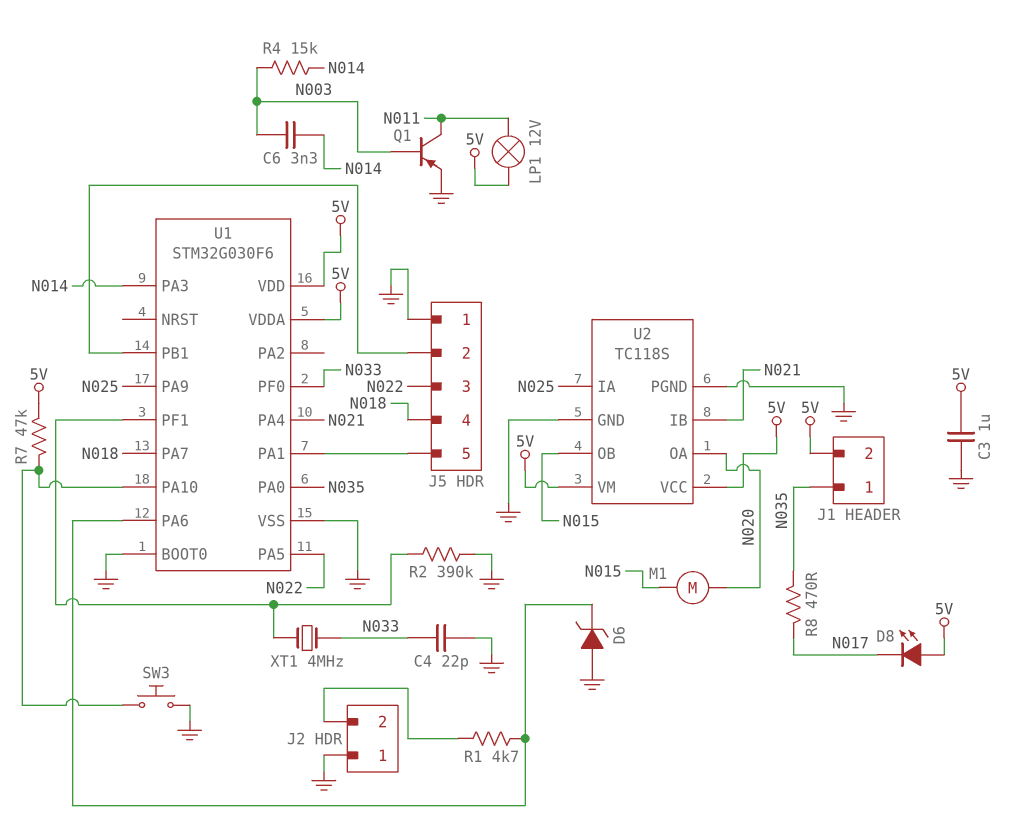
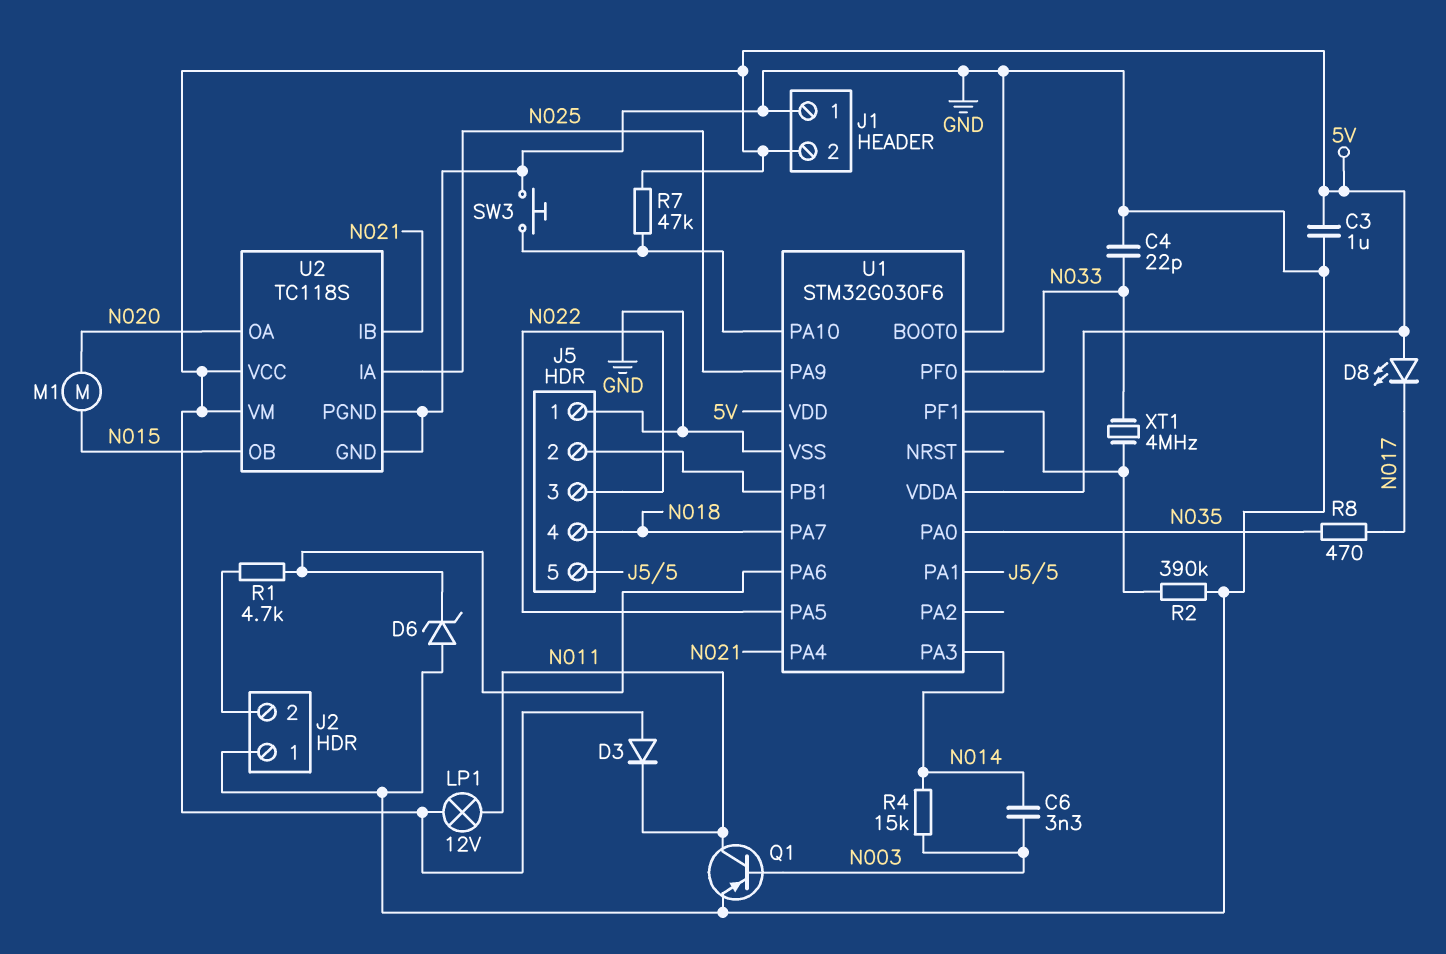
D3: none -> diode (A 5V, K N011)
J1 pin 1: N035 -> GND

